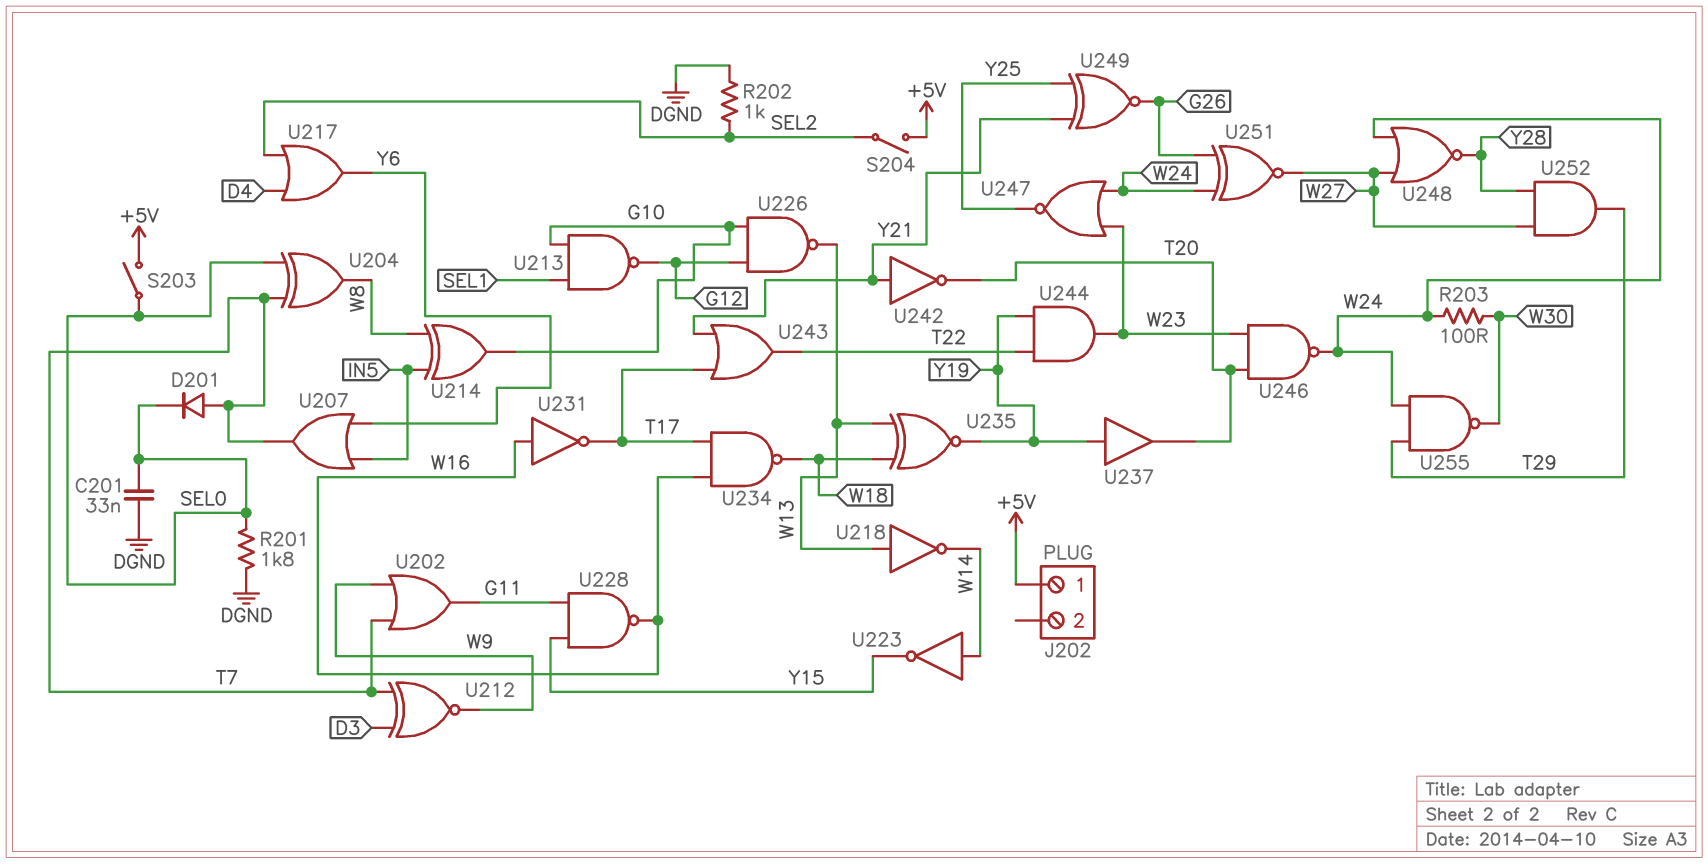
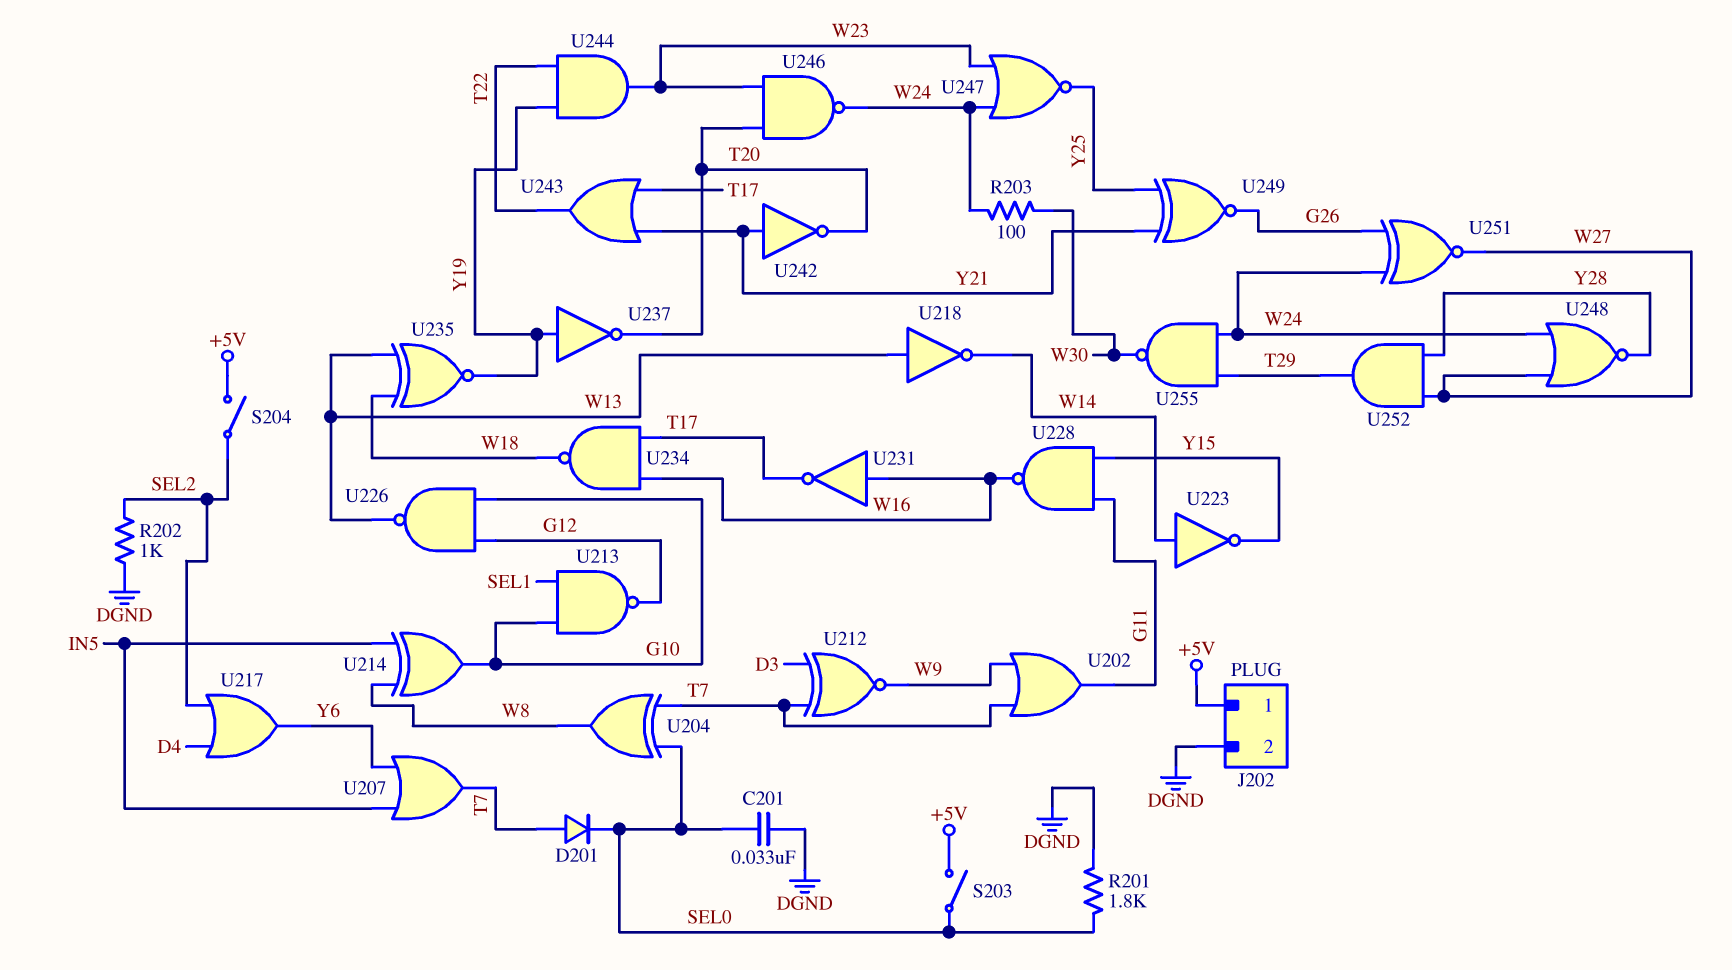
J202 pin 2: none -> DGND
U237: buffer (in Y19, out T20) -> NOT (in Y19, out T20)

